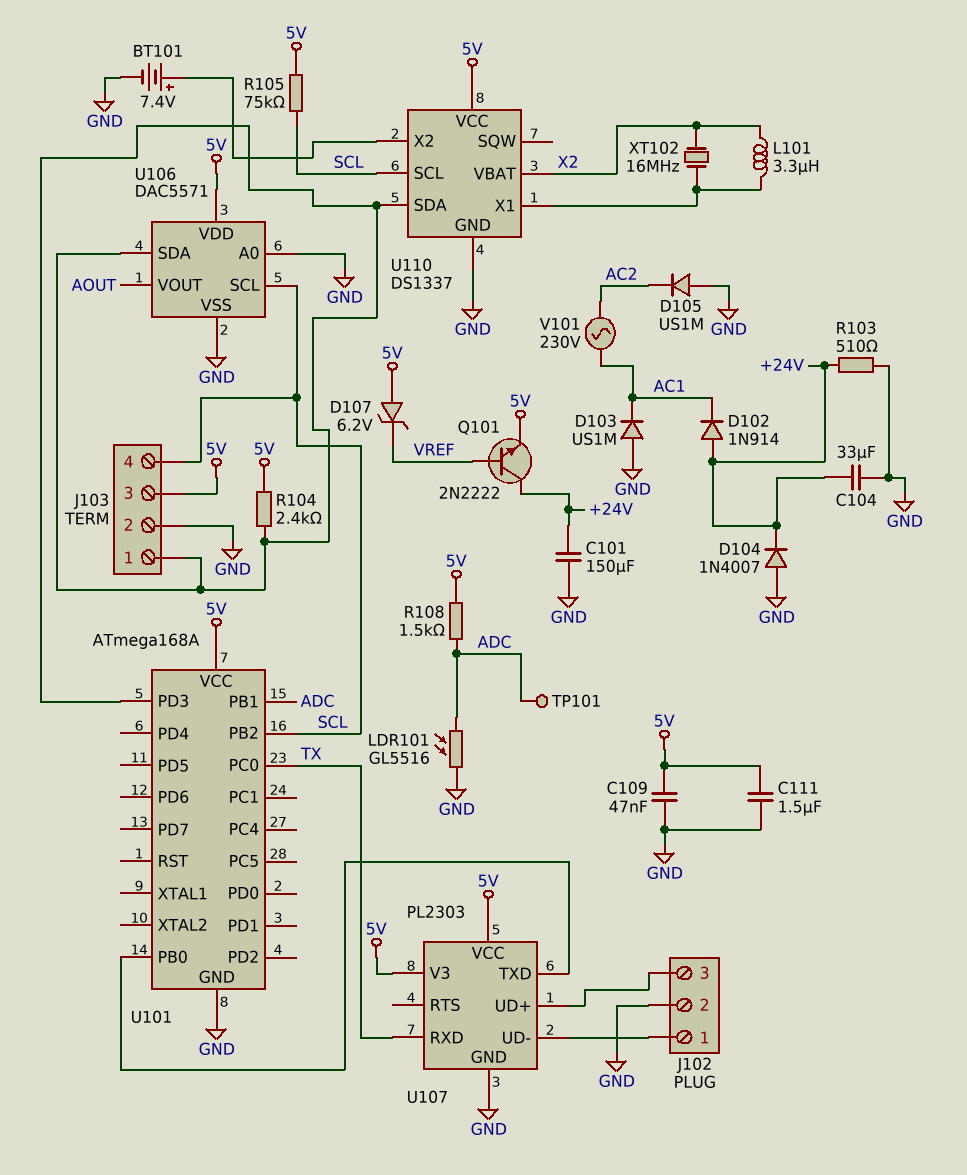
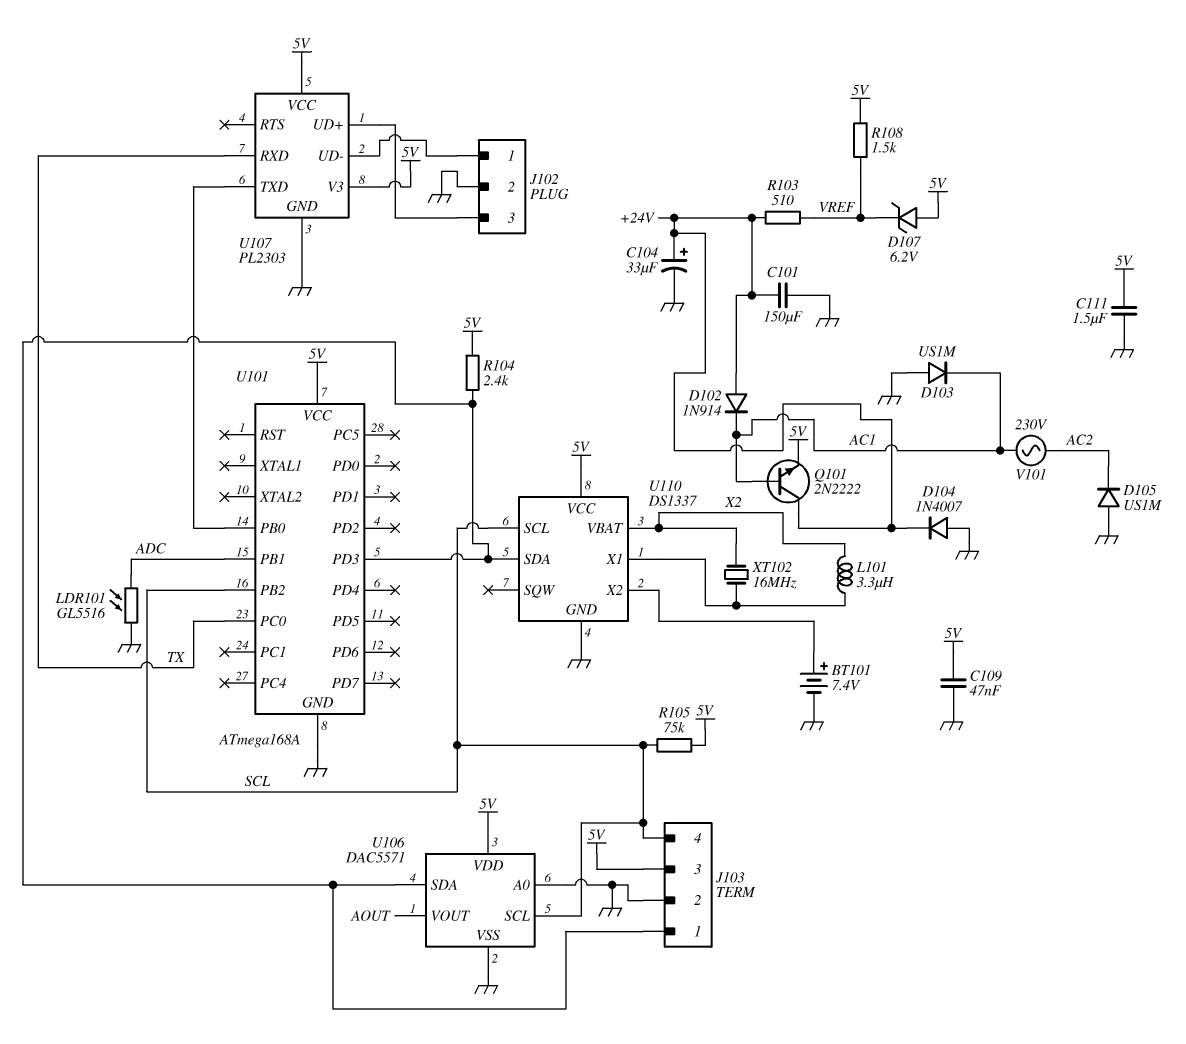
C104: 33uF (+24V, GND) -> 33uF (plus +24V, minus GND)
Q101: NPN 2N2222 (B VREF, C +24V, E 5V) -> NPN 2N2222 (B AC1, C +24V, E 5V)
R103: 510 (+24V, GND) -> 510 (+24V, VREF)
R108: 1.5k (5V, ADC) -> 1.5k (5V, VREF)
TP101: test point (ADC) -> none

